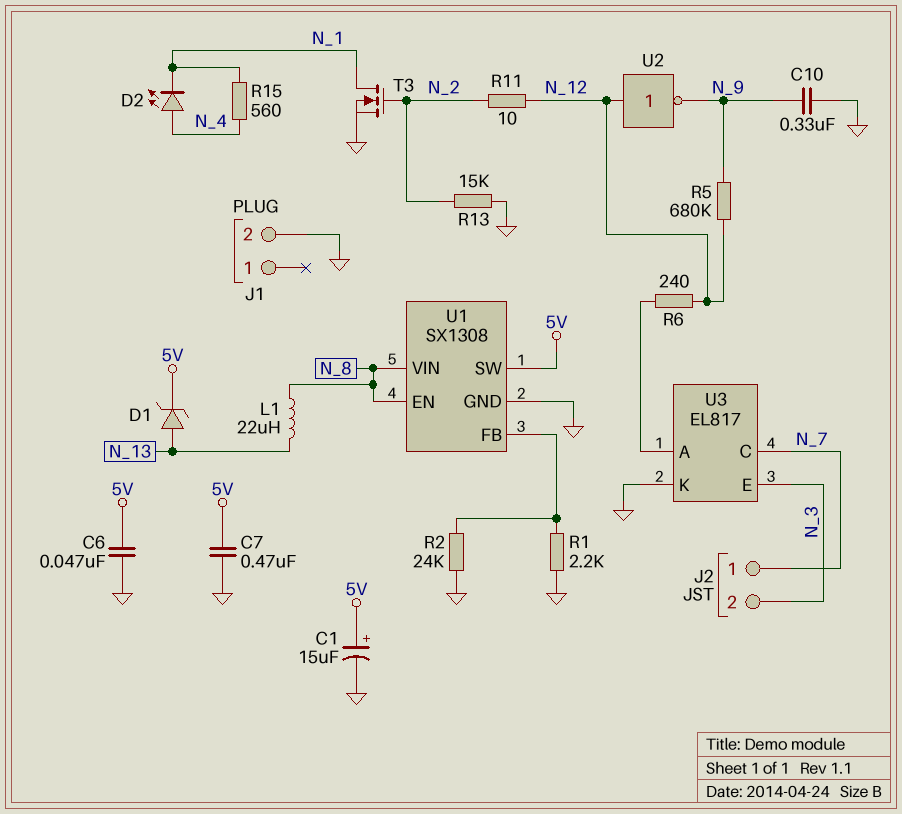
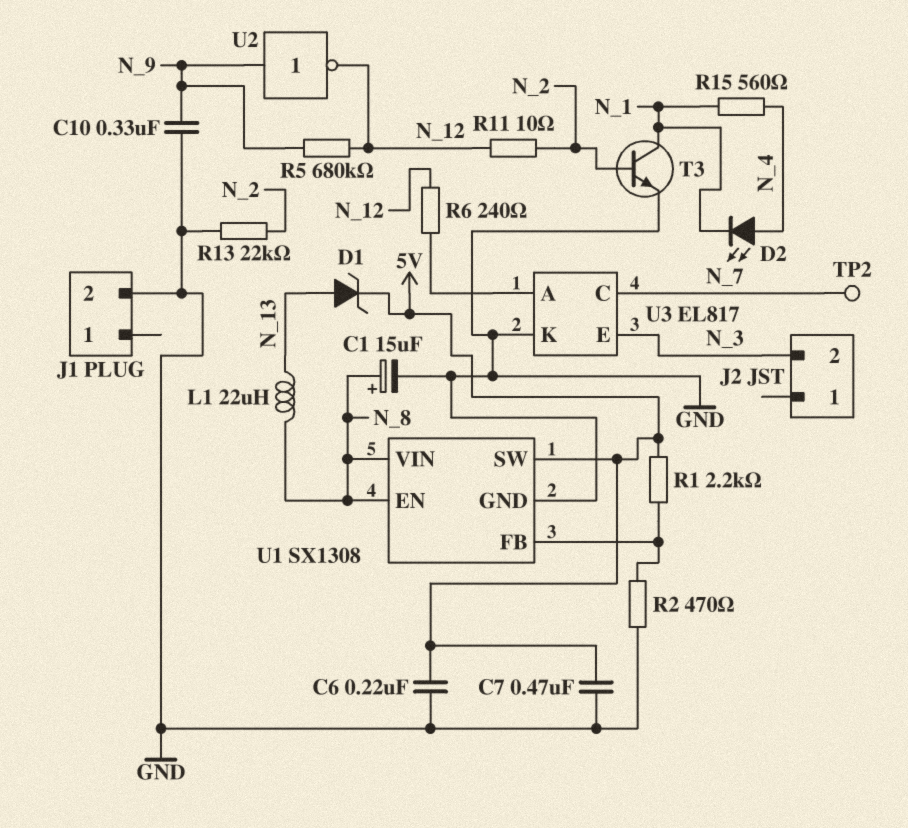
C1: 15uF (plus 5V, minus GND) -> 15uF (plus N_8, minus GND)
C6: 47nF (5V, GND) -> 220nF (5V, GND)
J2 pin 1: N_7 -> none
R1: 2.2k (GND, U1/FB) -> 2.2k (5V, U1/FB)
R2: 24k (GND, U1/FB) -> 470 (GND, U1/FB)
R13: 15k (GND, N_2) -> 22k (GND, N_2)
T3: NMOS (G N_2, D N_1, S GND) -> NPN (B N_2, C N_1, E GND)
TP2: none -> test point (N_7)
U2: NOT (in N_12, out N_9) -> NOT (in N_9, out N_12)

